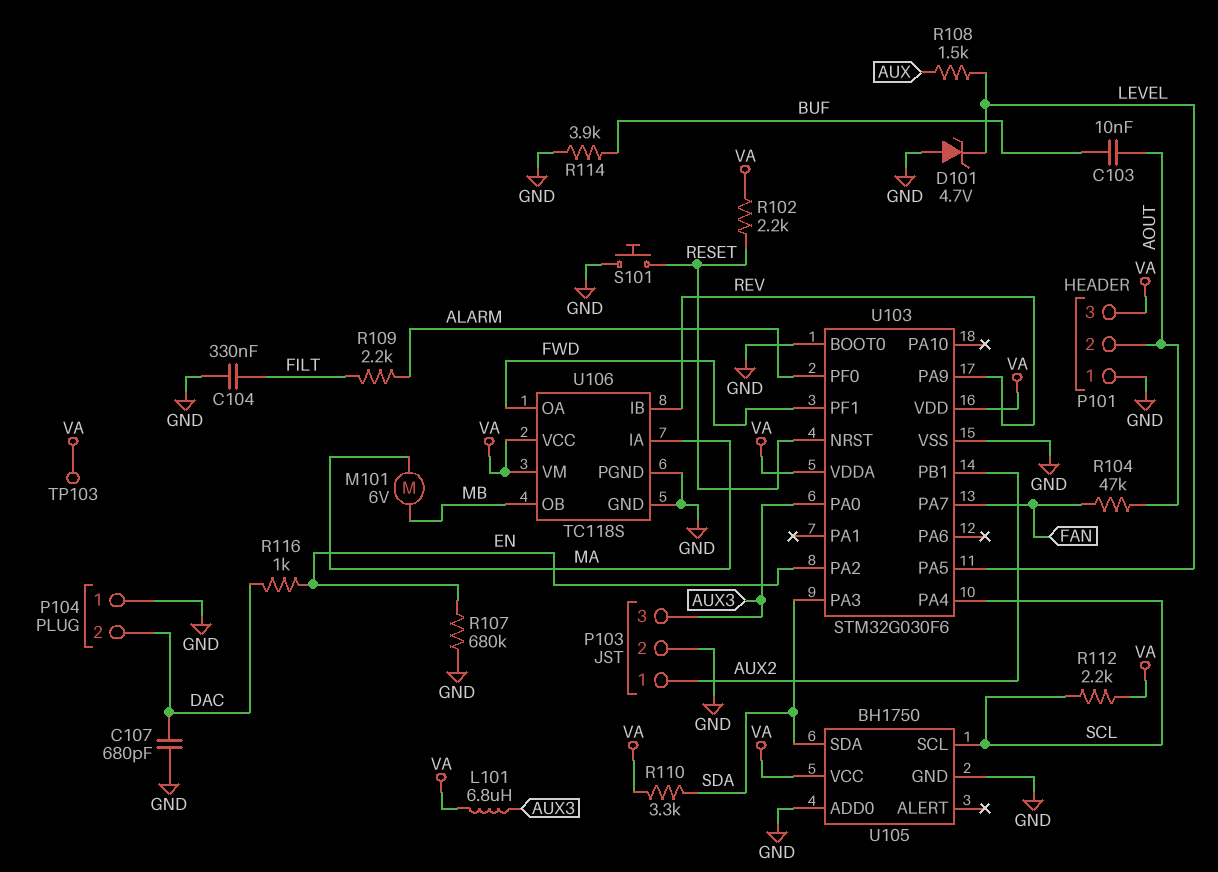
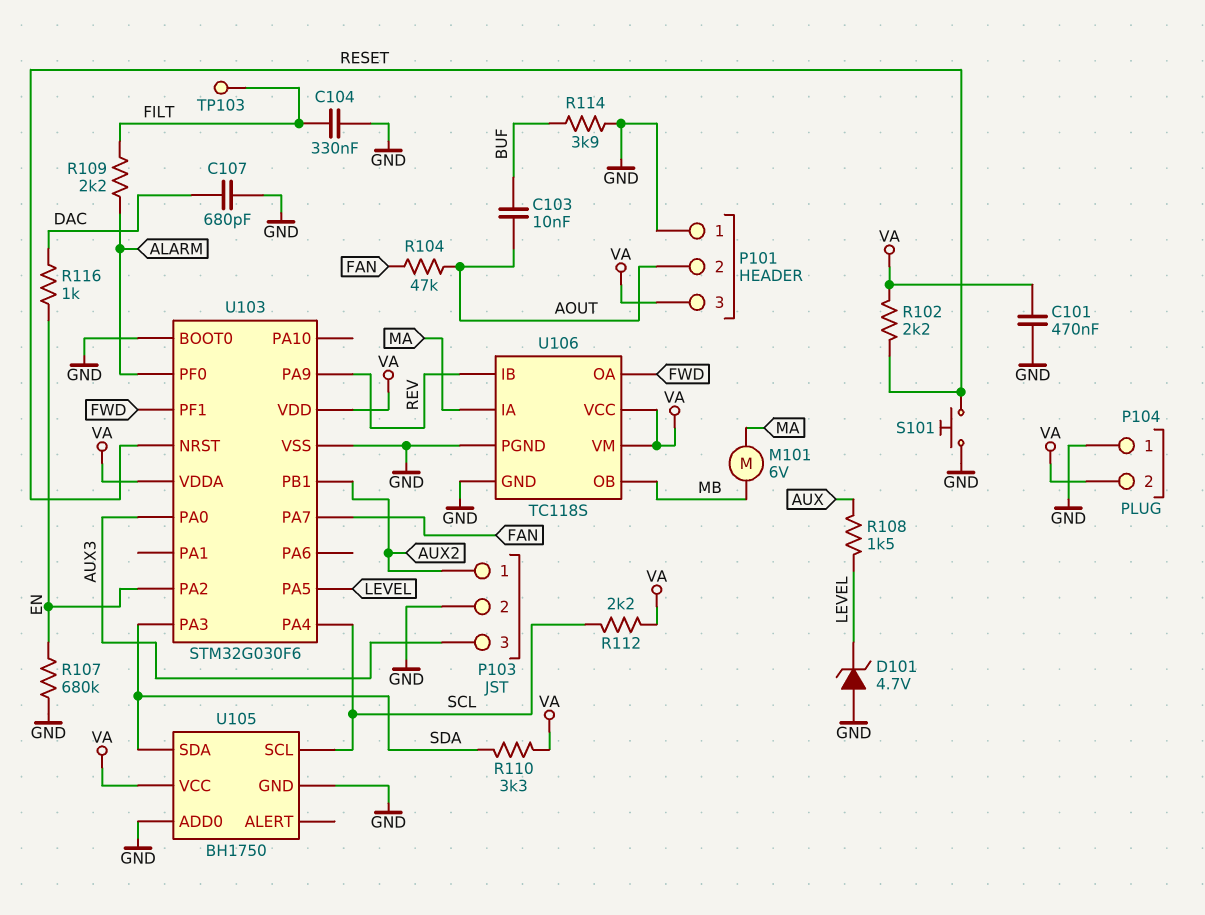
C101: none -> 470nF (GND, VA)
L101: 6.8uH (AUX3, VA) -> none
P104 pin 2: DAC -> VA
TP103: test point (VA) -> test point (FILT)

